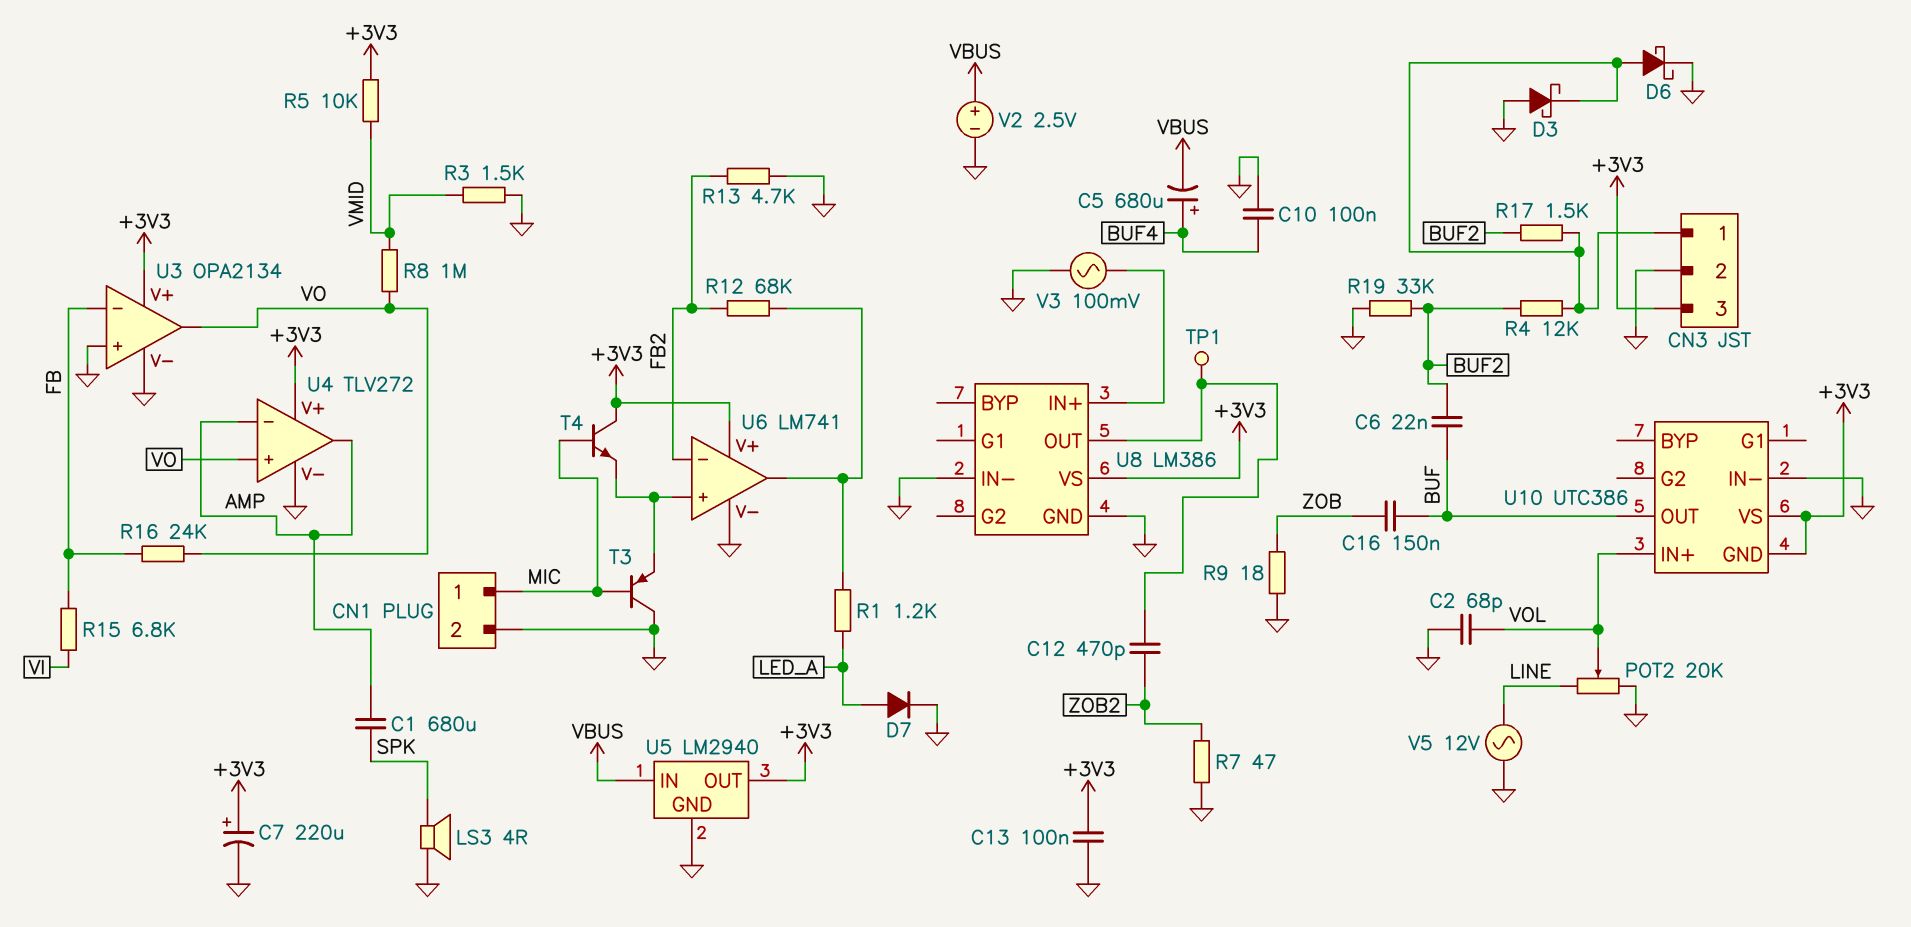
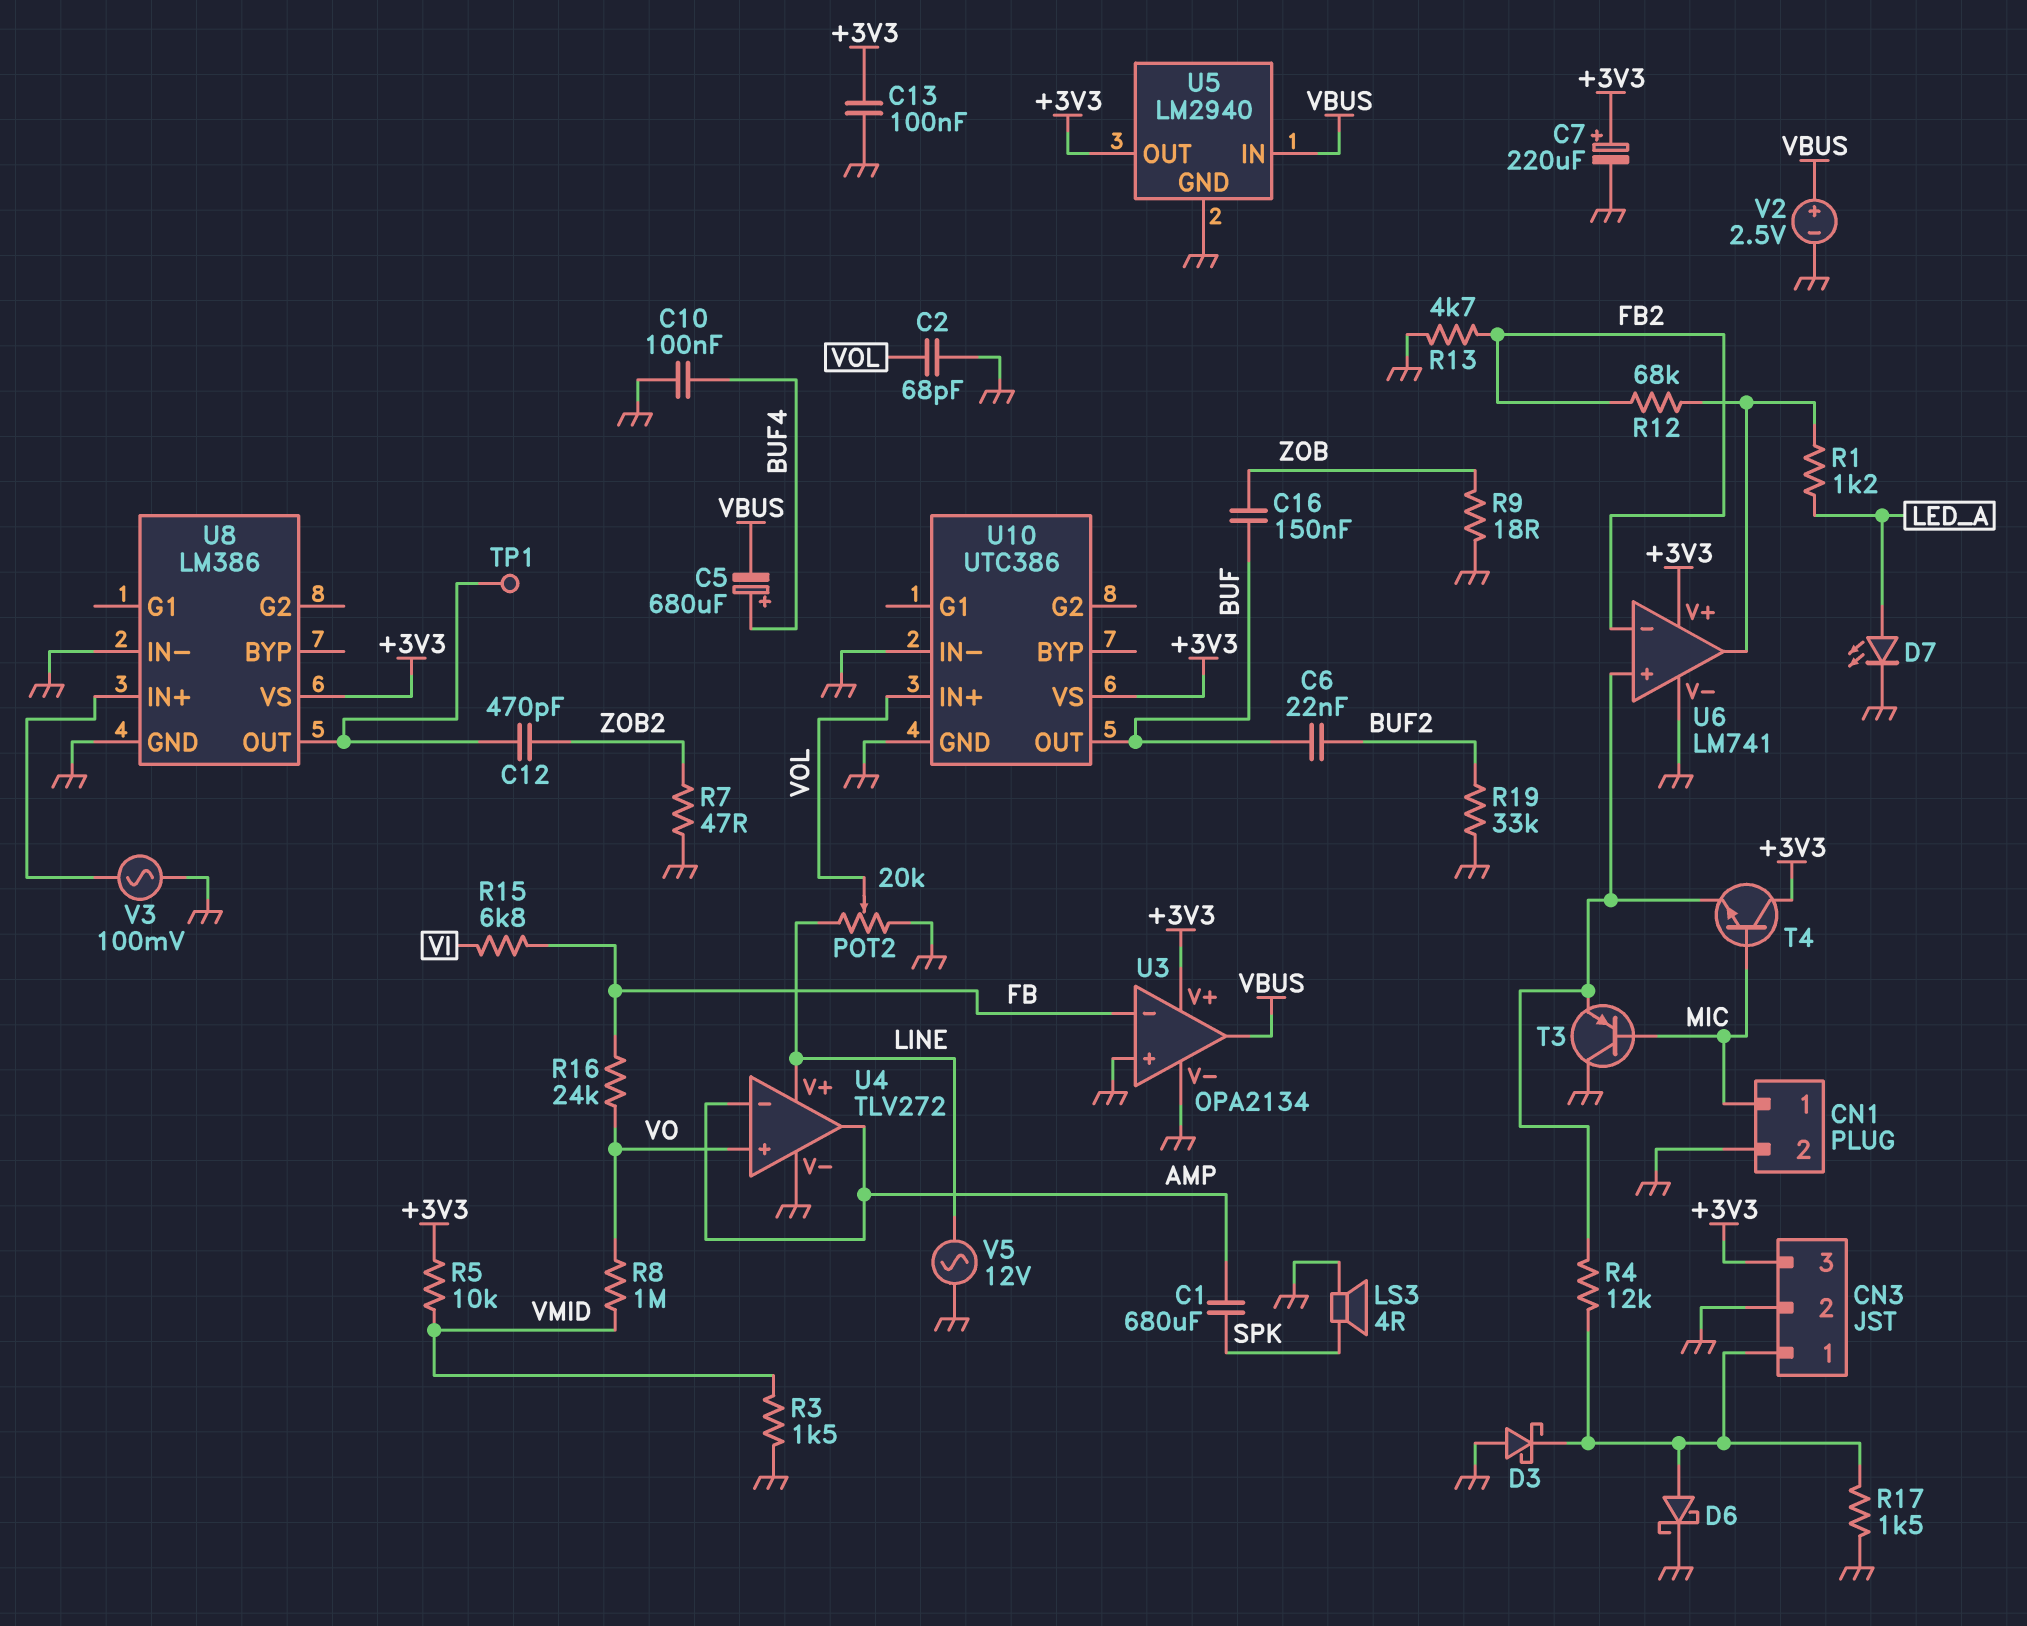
D7: diode (A LED_A, K GND) -> LED (A LED_A, K GND)
R4: 12k (BUF2, CN3/1) -> 12k (CN3/1, U6/in+)
R17: 1.5k (BUF2, CN3/1) -> 1.5k (CN3/1, GND)
U3 pin out: VO -> VBUS
U4 pin V+: +3V3 -> LINE
U10 pin GND: +3V3 -> GND

